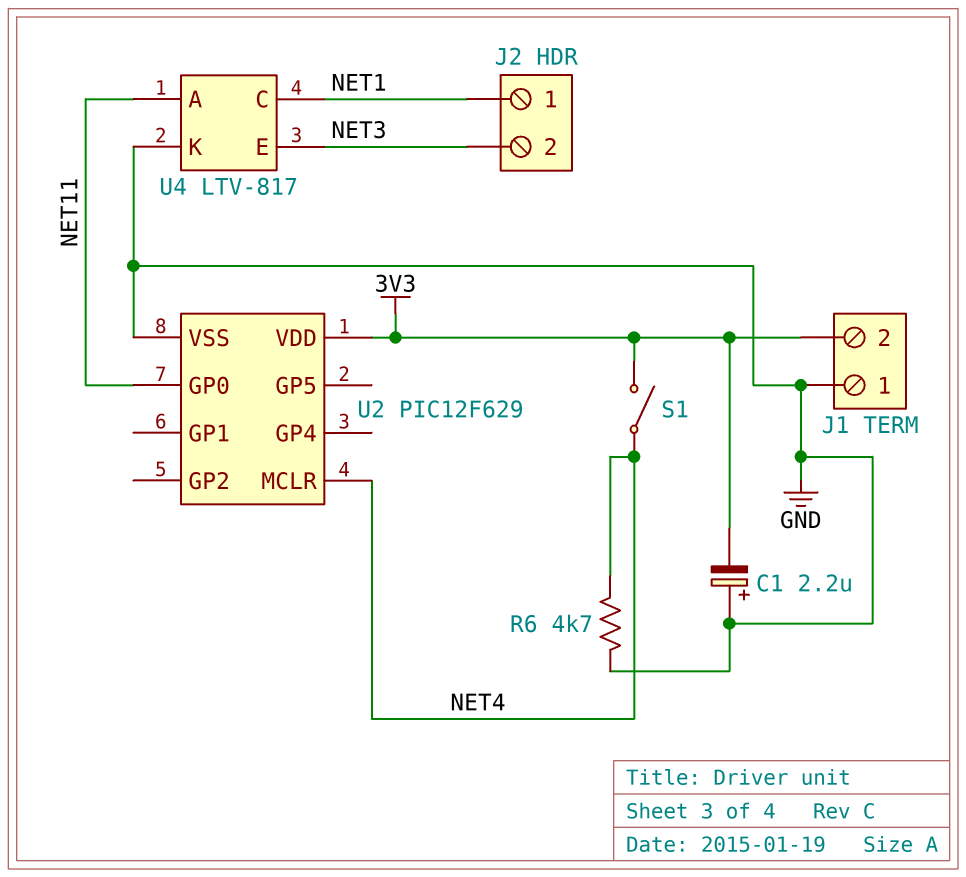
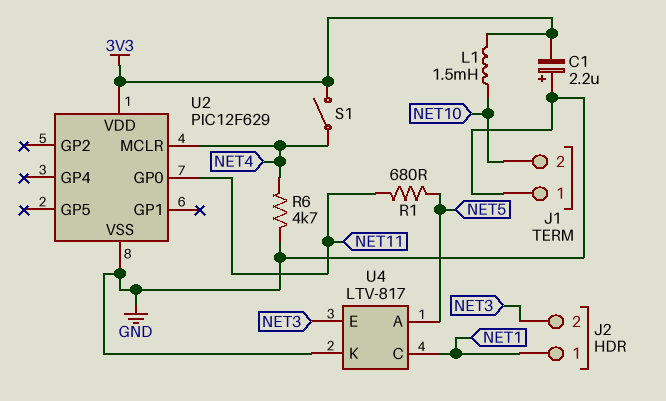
J1 pin 2: 3V3 -> NET10
L1: none -> 1.5mH (3V3, NET10)
R1: none -> 680 (NET5, NET11)
U4 pin A: NET11 -> NET5

